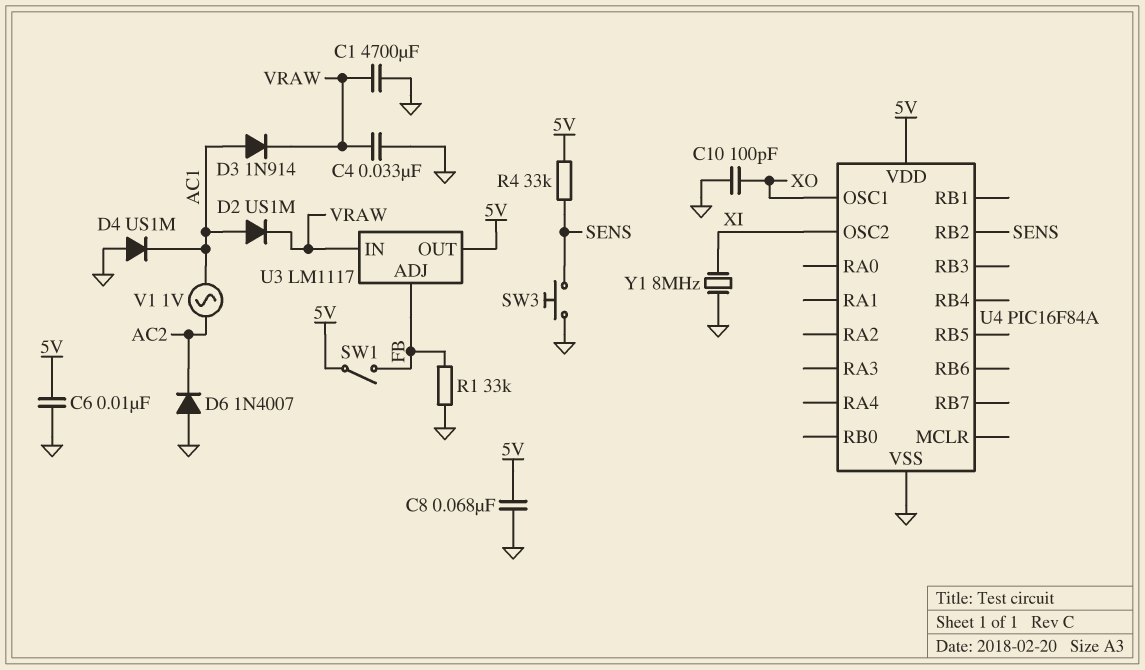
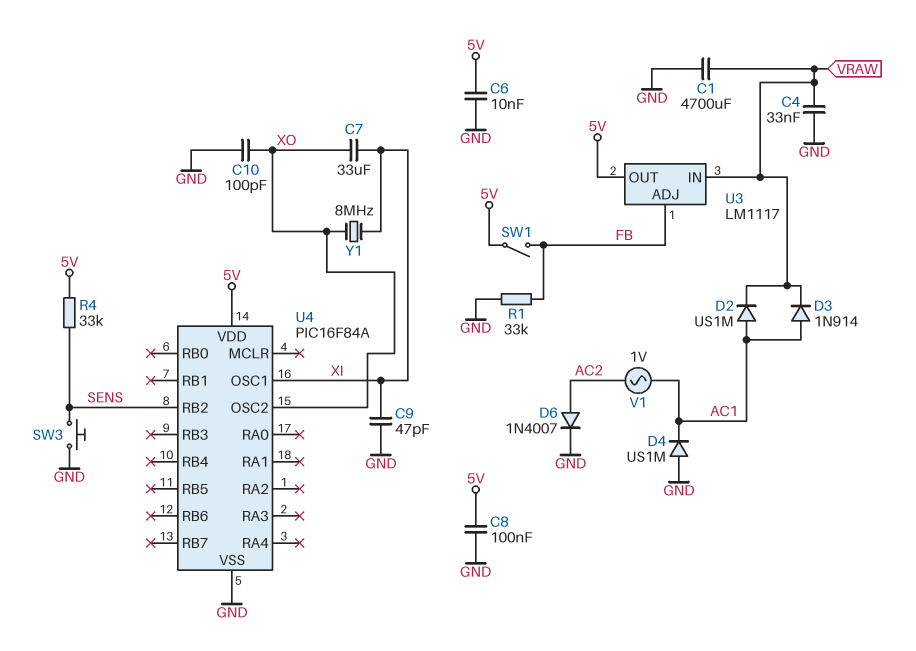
C7: none -> 33uF (XI, XO)
C8: 68nF (5V, GND) -> 100nF (5V, GND)
C9: none -> 47pF (GND, XI)
D6: diode 1N4007 (A GND, K AC2) -> diode 1N4007 (A AC2, K GND)
U4 pin OSC1: XO -> XI
U4 pin OSC2: XI -> XO
Y1: 8MHz (GND, XI) -> 8MHz (XI, XO)

